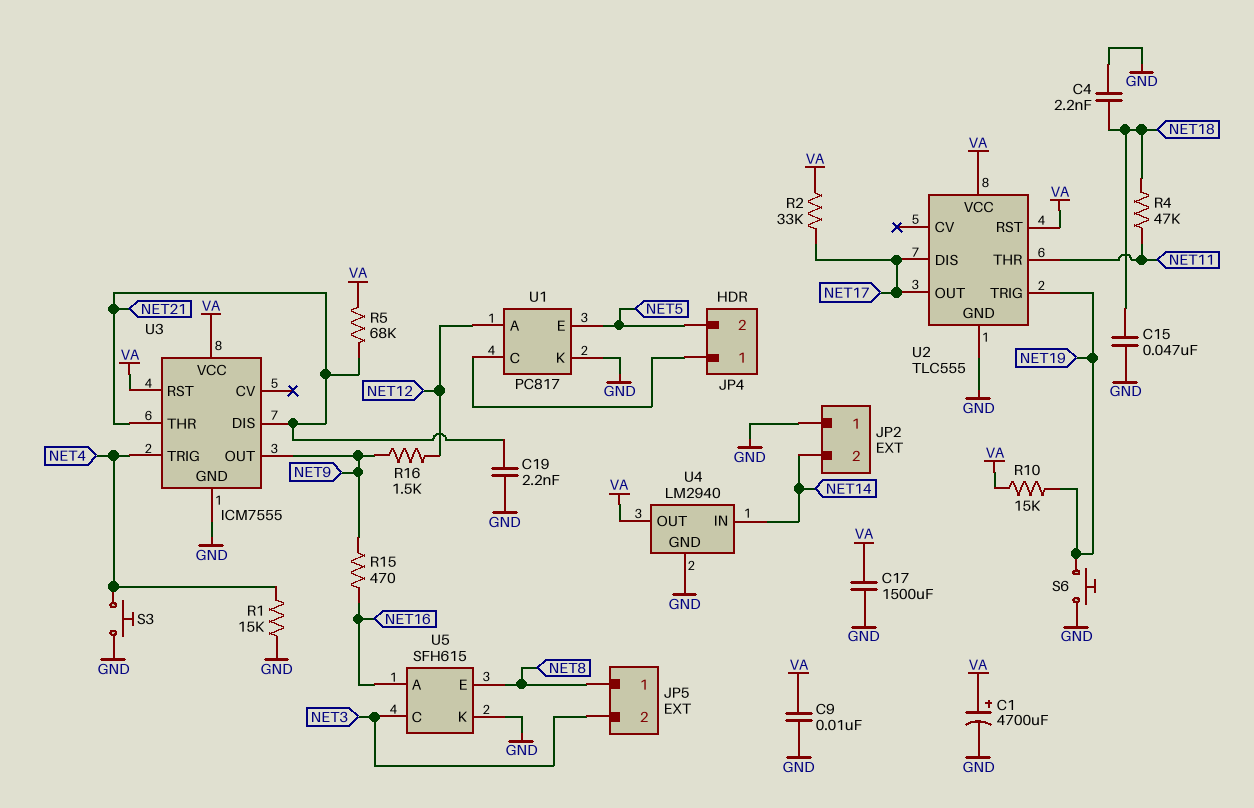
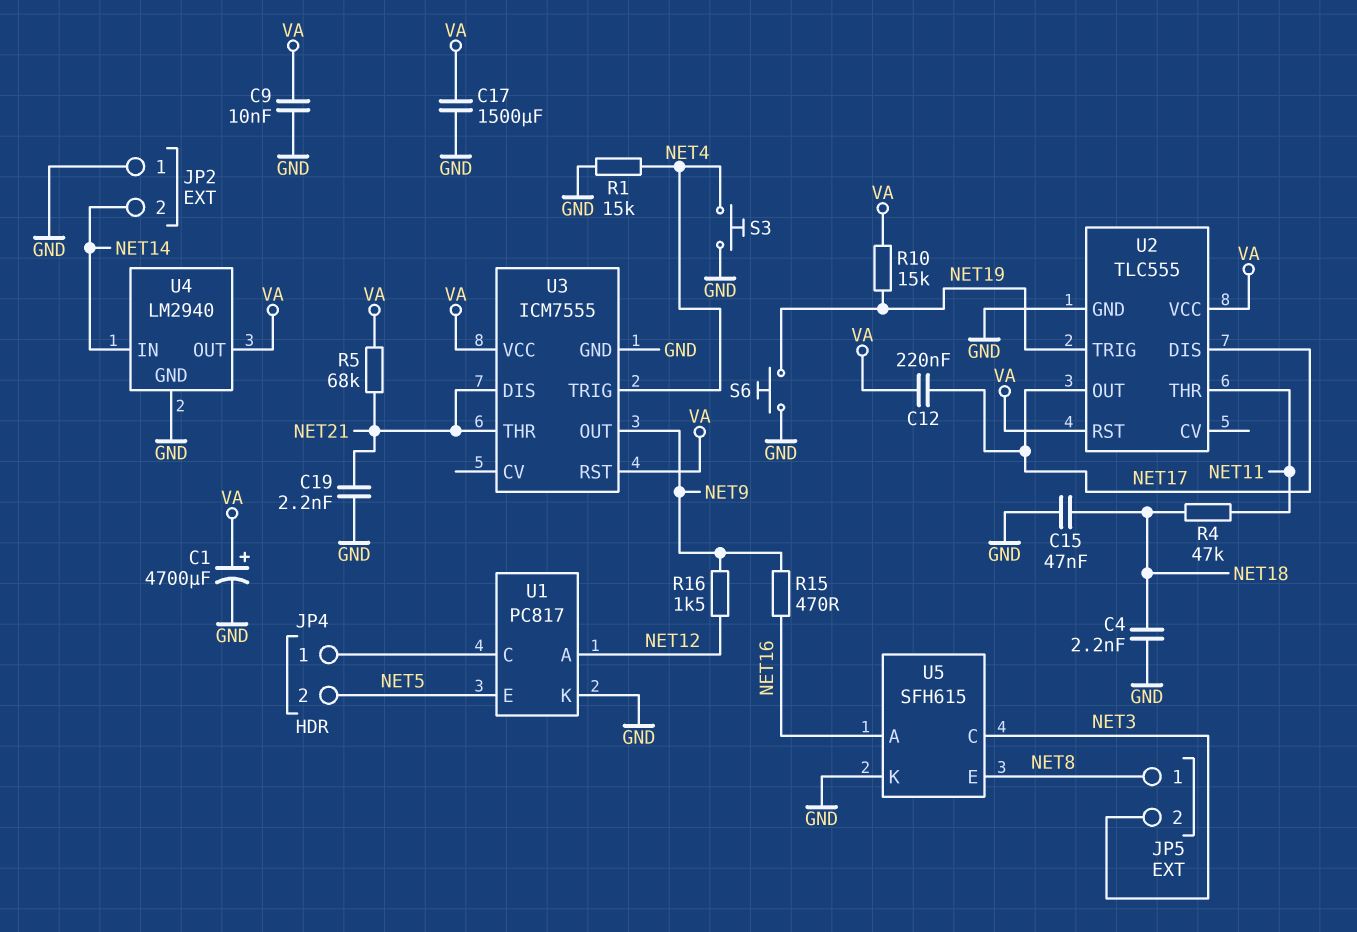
C12: none -> 220nF (NET17, VA)
R2: 33k (NET17, VA) -> none

